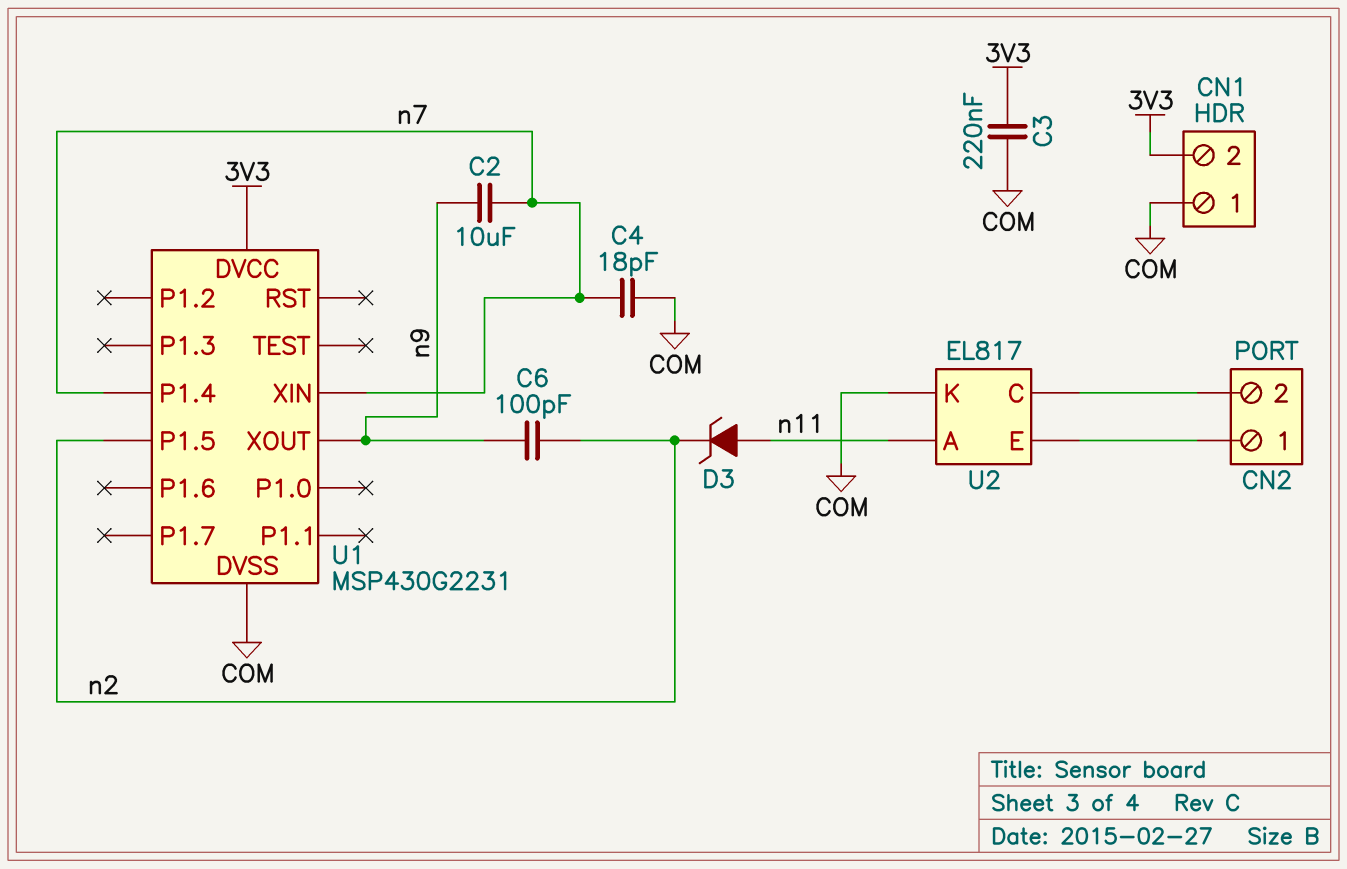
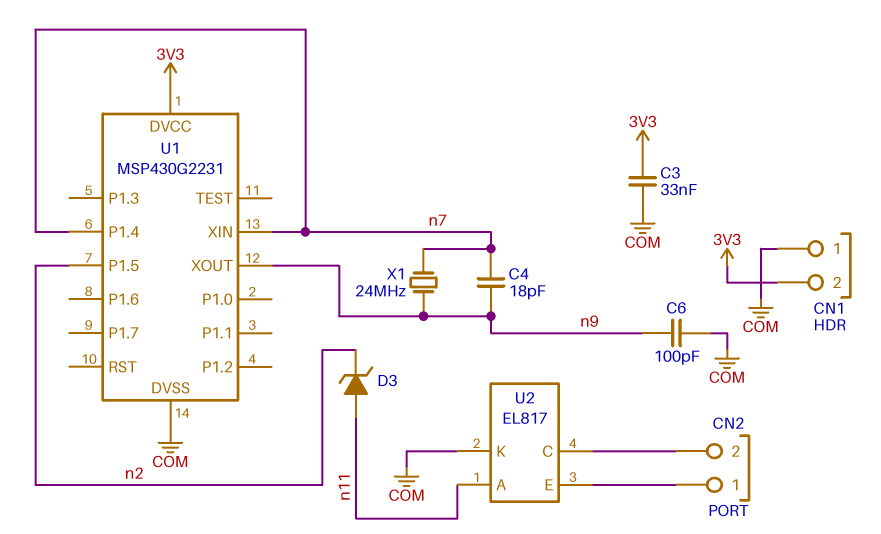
C2: 10uF (n7, n9) -> none
C3: 220nF (3V3, COM) -> 33nF (3V3, COM)
C4: 18pF (COM, n7) -> 18pF (n7, n9)
C6: 100pF (n2, n9) -> 100pF (COM, n9)
X1: none -> 24MHz (n7, n9)

